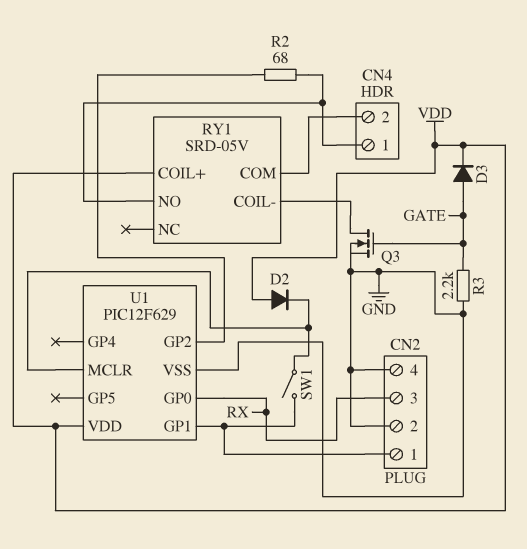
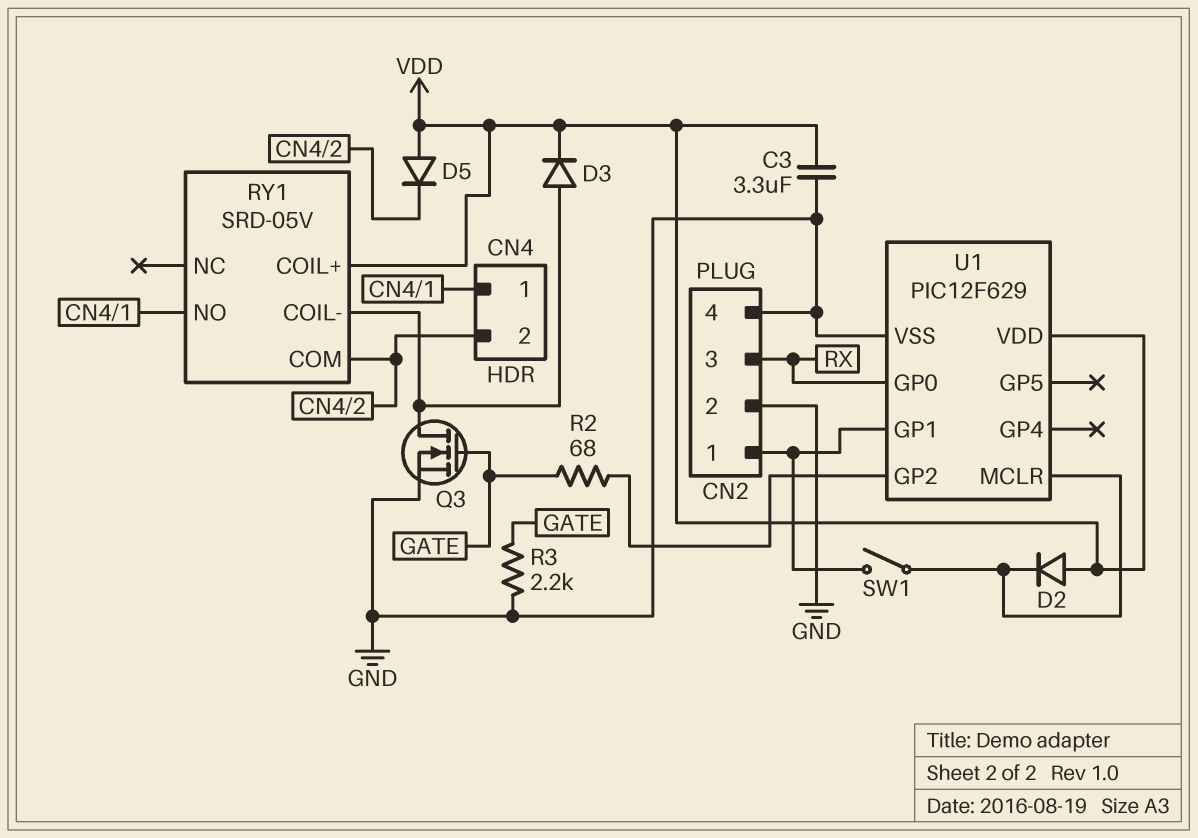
C3: none -> 3.3uF (GND, VDD)
D3: diode (A GATE, K VDD) -> diode (A RY1/COIL-, K VDD)
D5: none -> diode (A VDD, K CN4/2)
R2: 68 (CN4/1, U1/GP2) -> 68 (GATE, U1/GP2)

